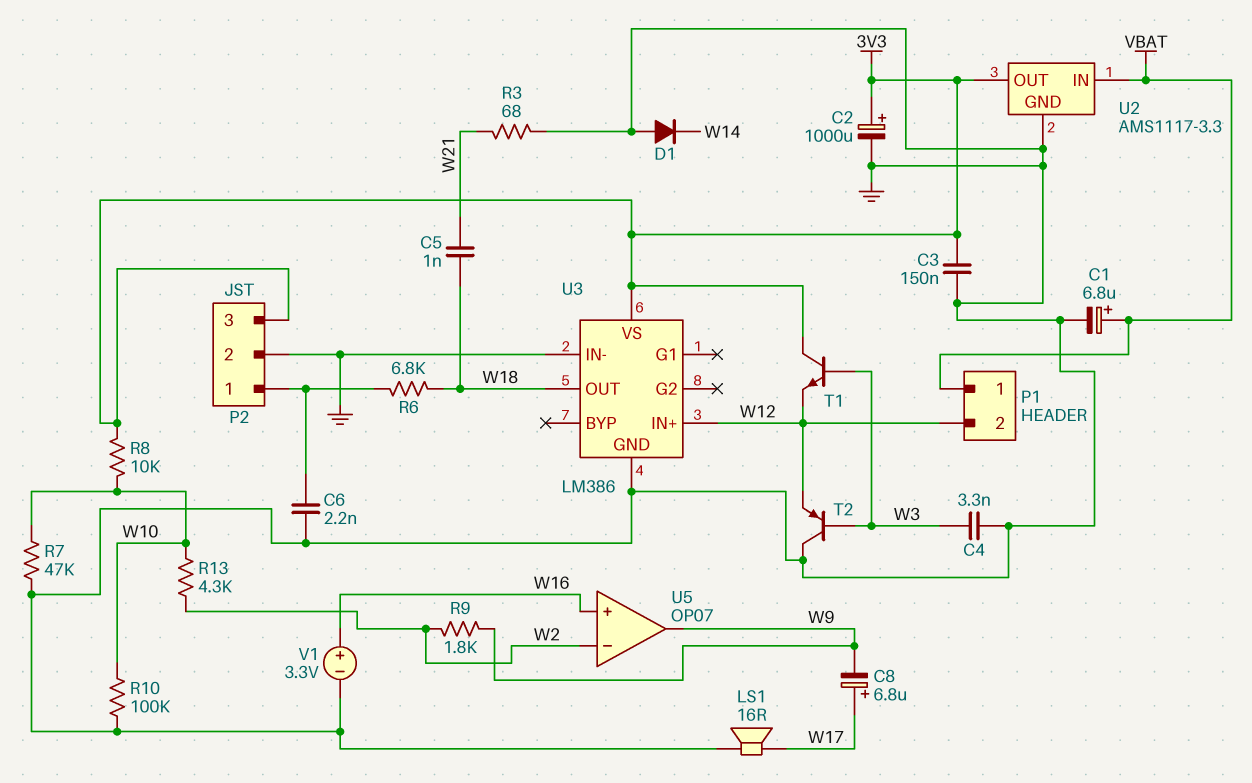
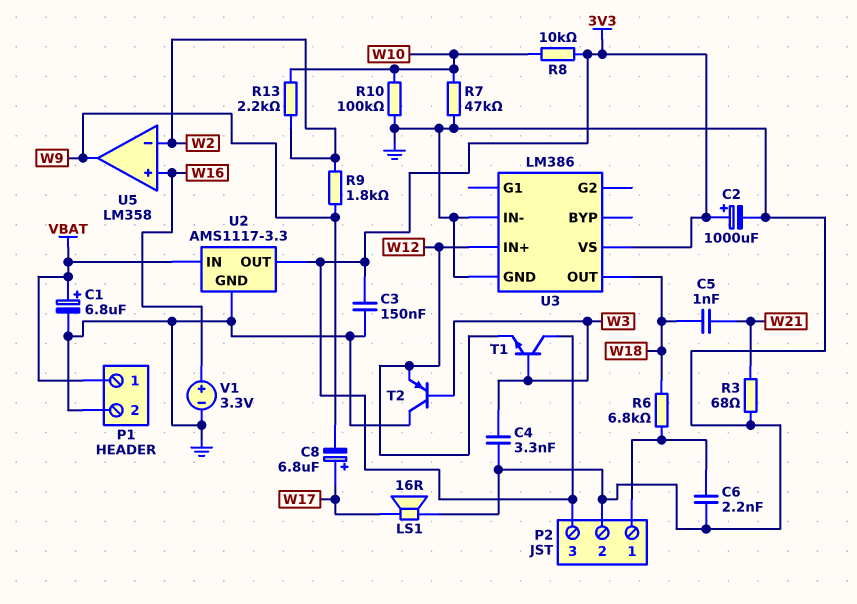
D1: diode (A GND, K W14) -> none
P1 pin 2: W12 -> GND
R13: 4.3k (W2, W10) -> 2.2k (W2, W10)
U5: OP07 -> LM358

